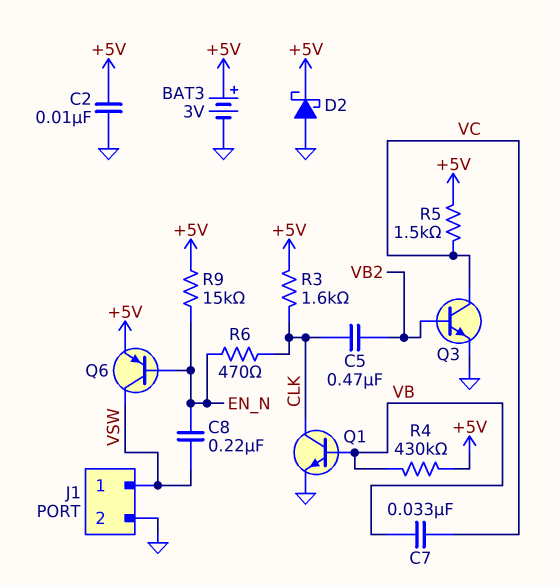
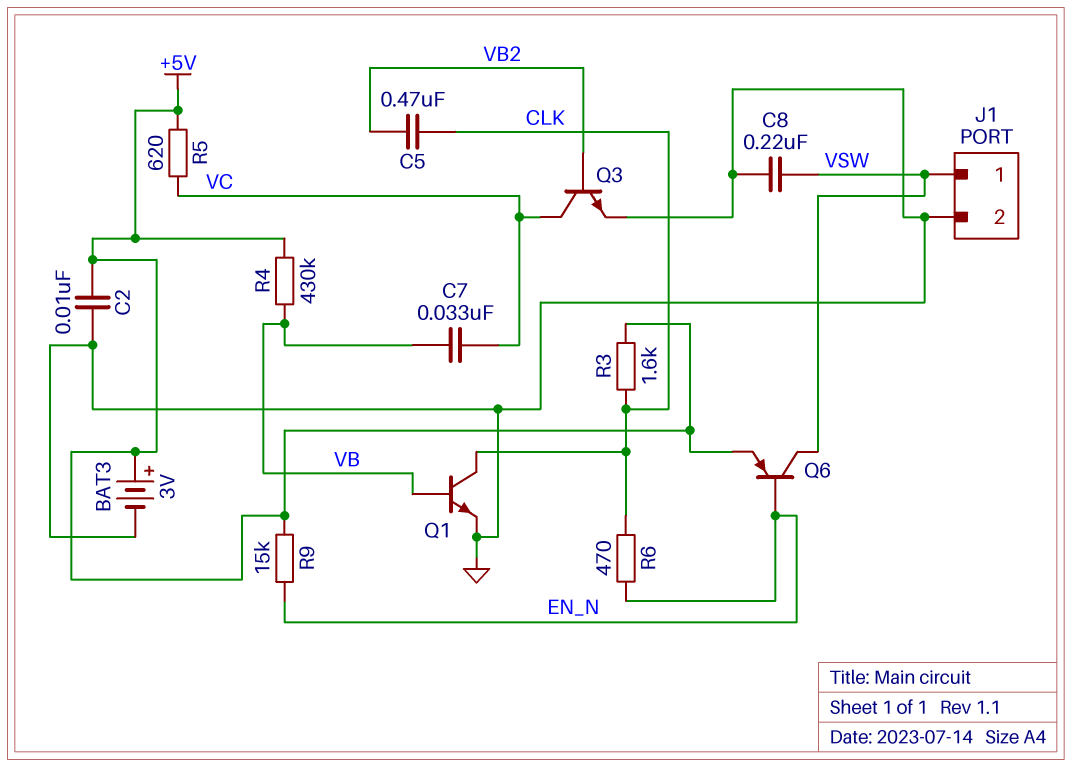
C8: 220nF (EN_N, VSW) -> 220nF (GND, VSW)
D2: schottky (A GND, K +5V) -> none
R5: 1.5k (+5V, VC) -> 620 (+5V, VC)

